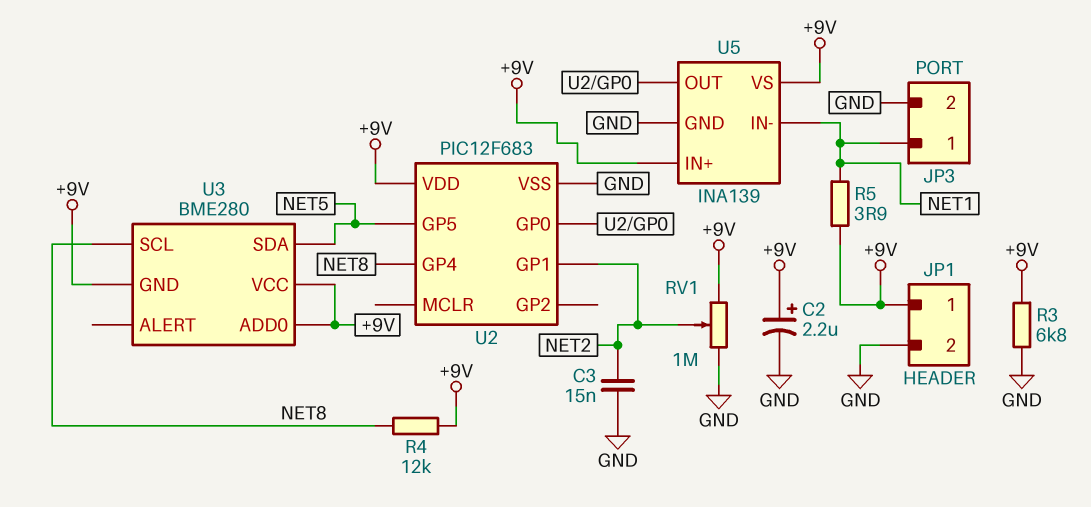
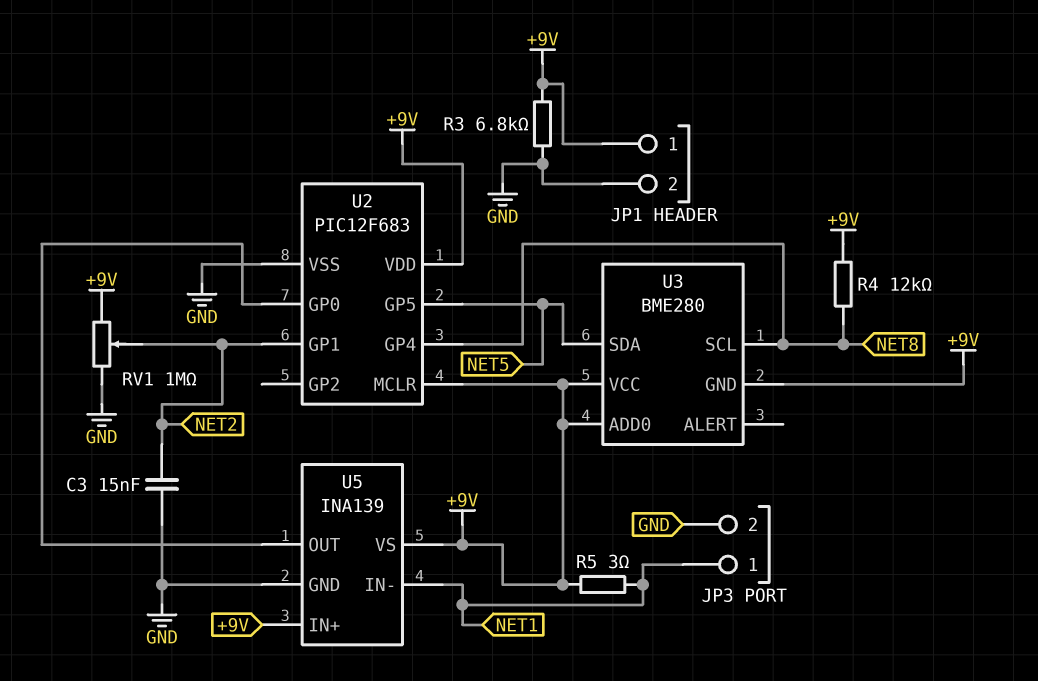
C2: 2.2uF (plus +9V, minus GND) -> none
R5: 3.9 (+9V, NET1) -> 3 (+9V, NET1)
U2 pin MCLR: none -> +9V

